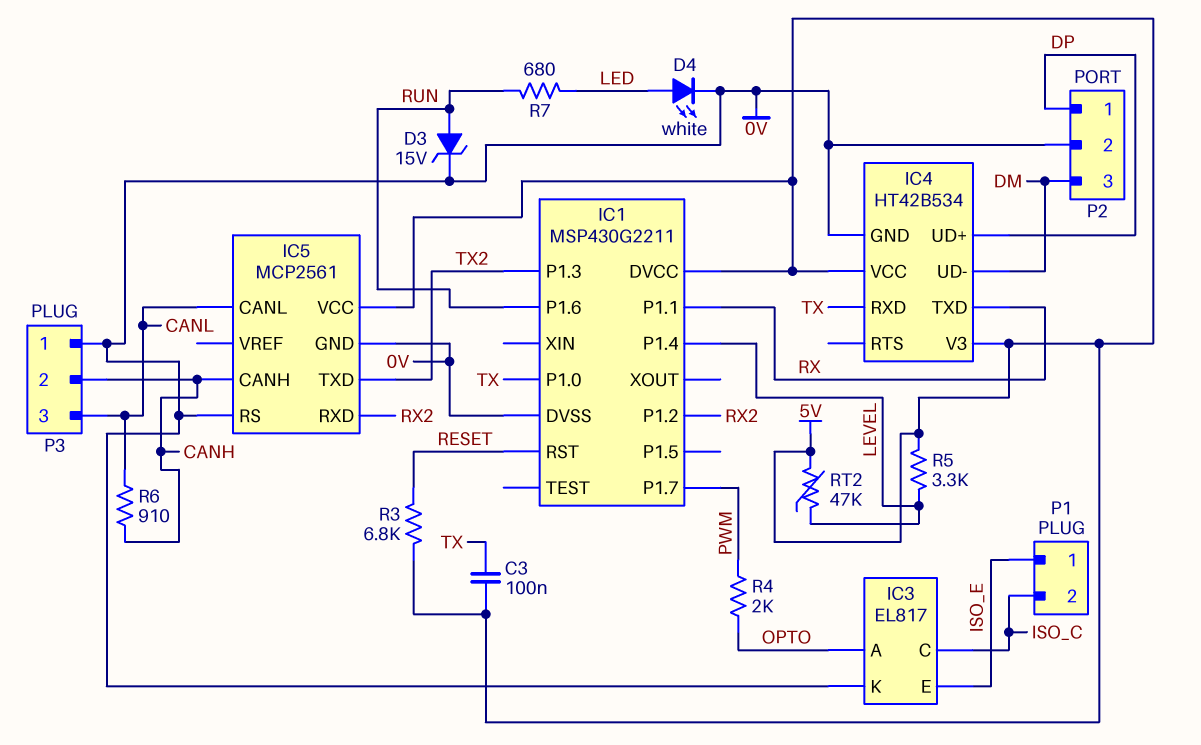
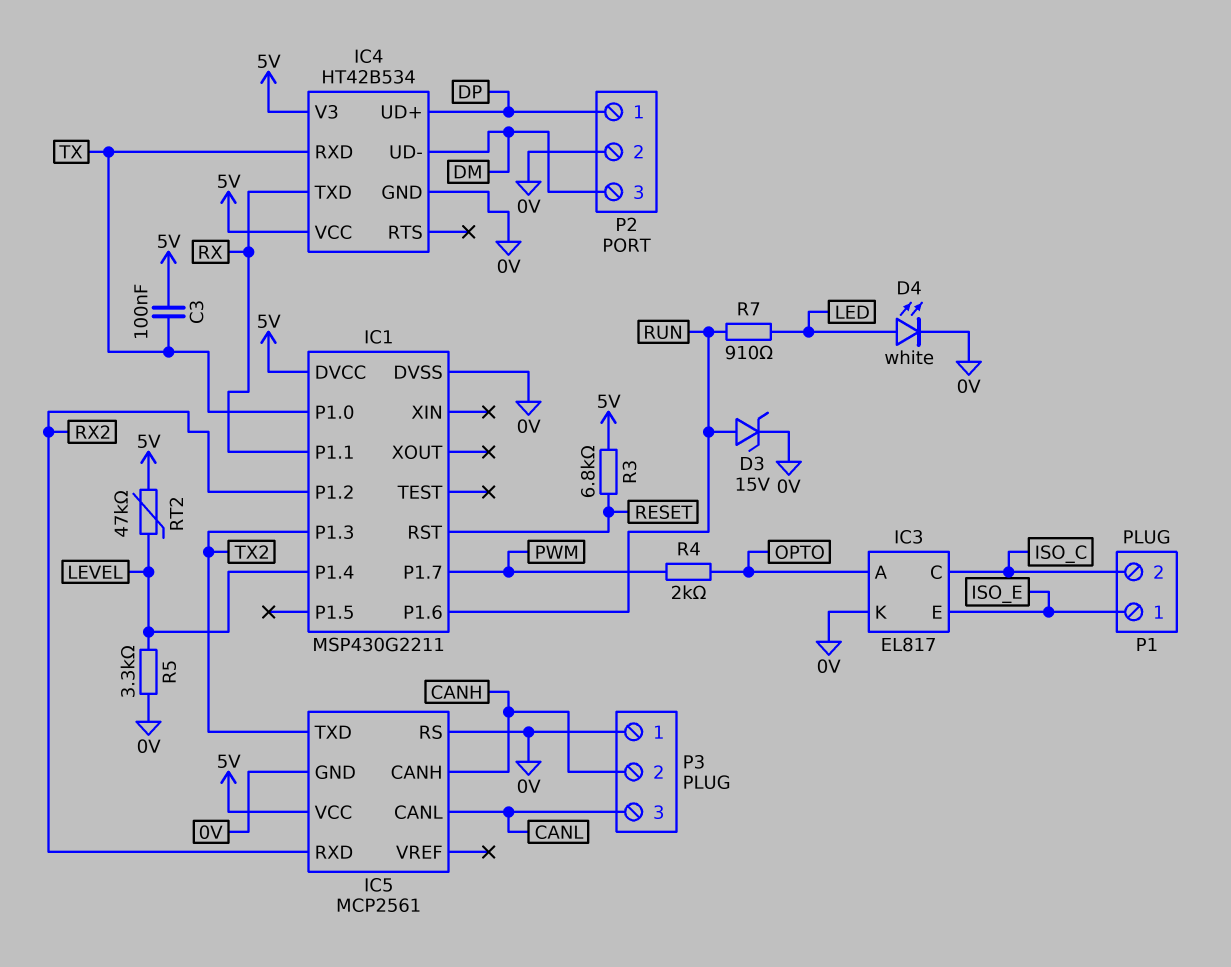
R5: 3.3k (5V, LEVEL) -> 3.3k (0V, LEVEL)
R6: 910 (CANH, CANL) -> none
R7: 680 (LED, RUN) -> 910 (LED, RUN)

